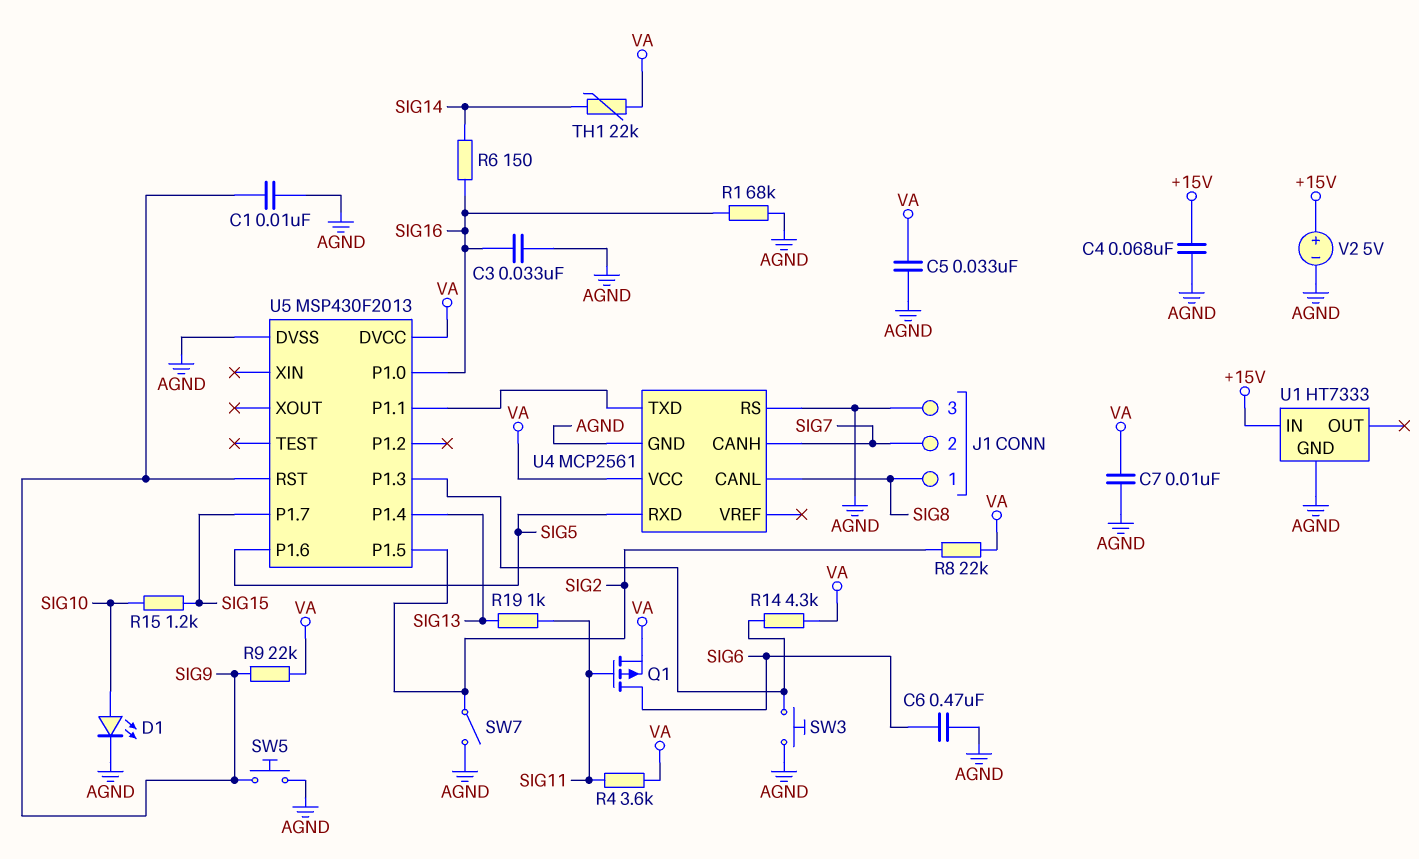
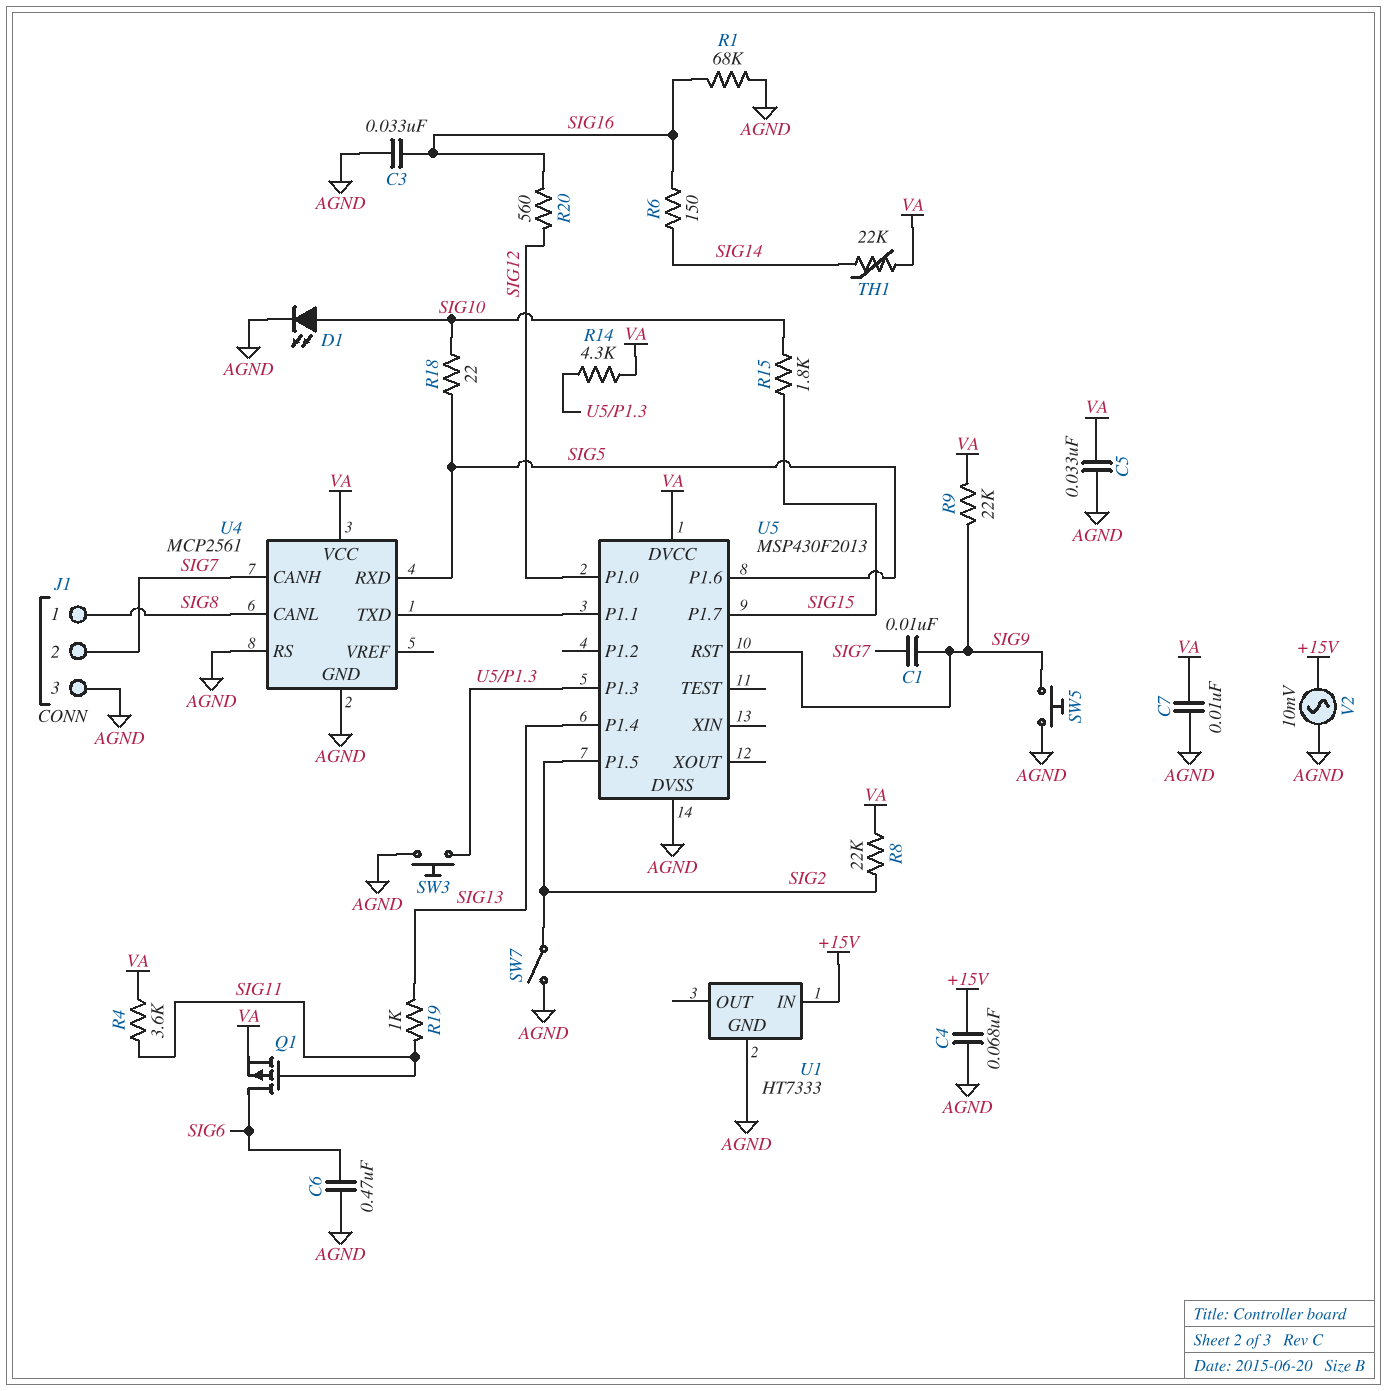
C1: 10nF (AGND, SIG9) -> 10nF (SIG7, SIG9)
R15: 1.2k (SIG10, SIG15) -> 1.8k (SIG10, SIG15)
R18: none -> 22 (SIG5, SIG10)
R20: none -> 560 (SIG12, SIG16)
U5 pin P1.0: SIG16 -> SIG12
V2: 5V (plus +15V, minus AGND) -> AC 10mV (+15V, AGND)

